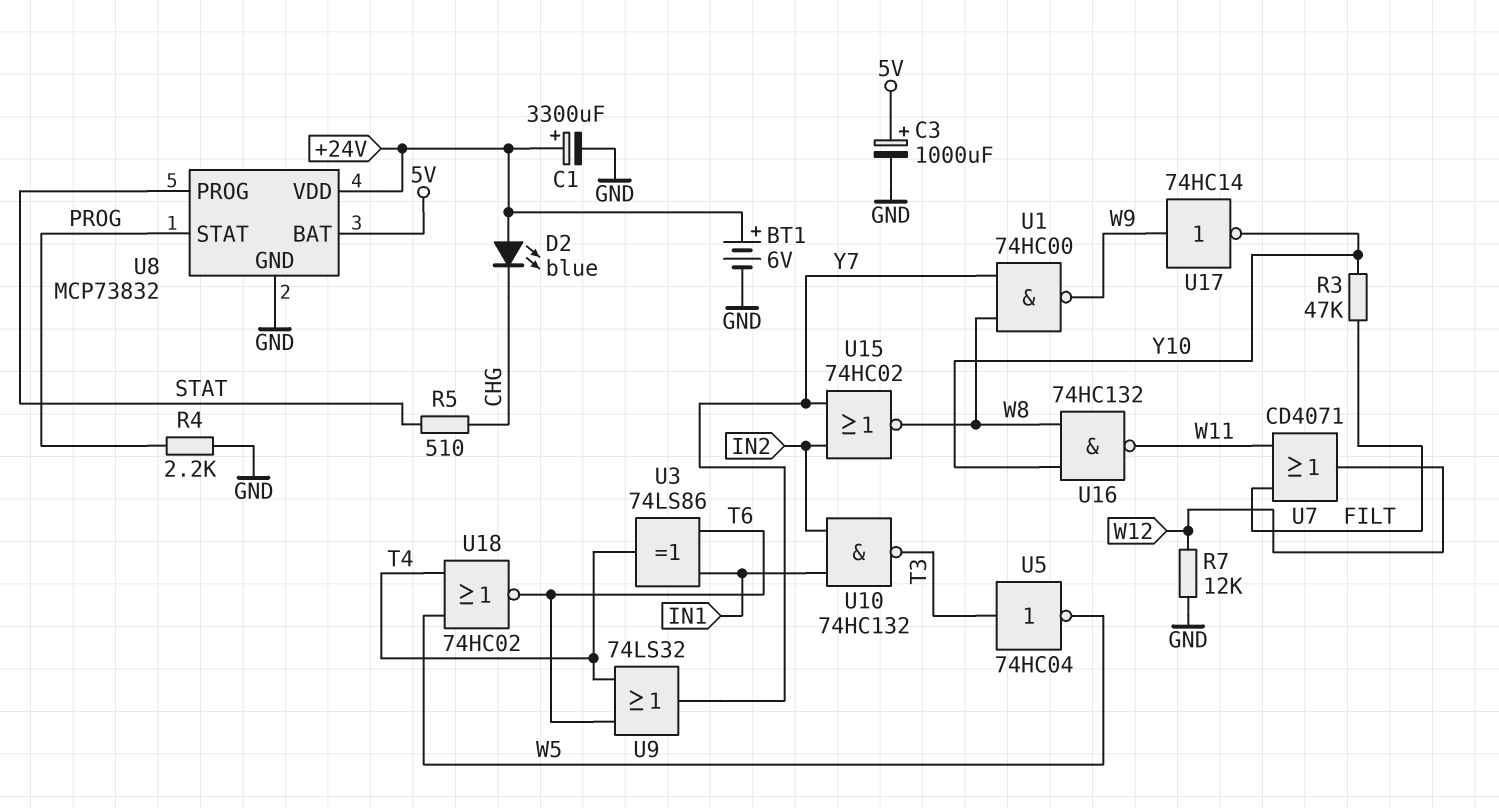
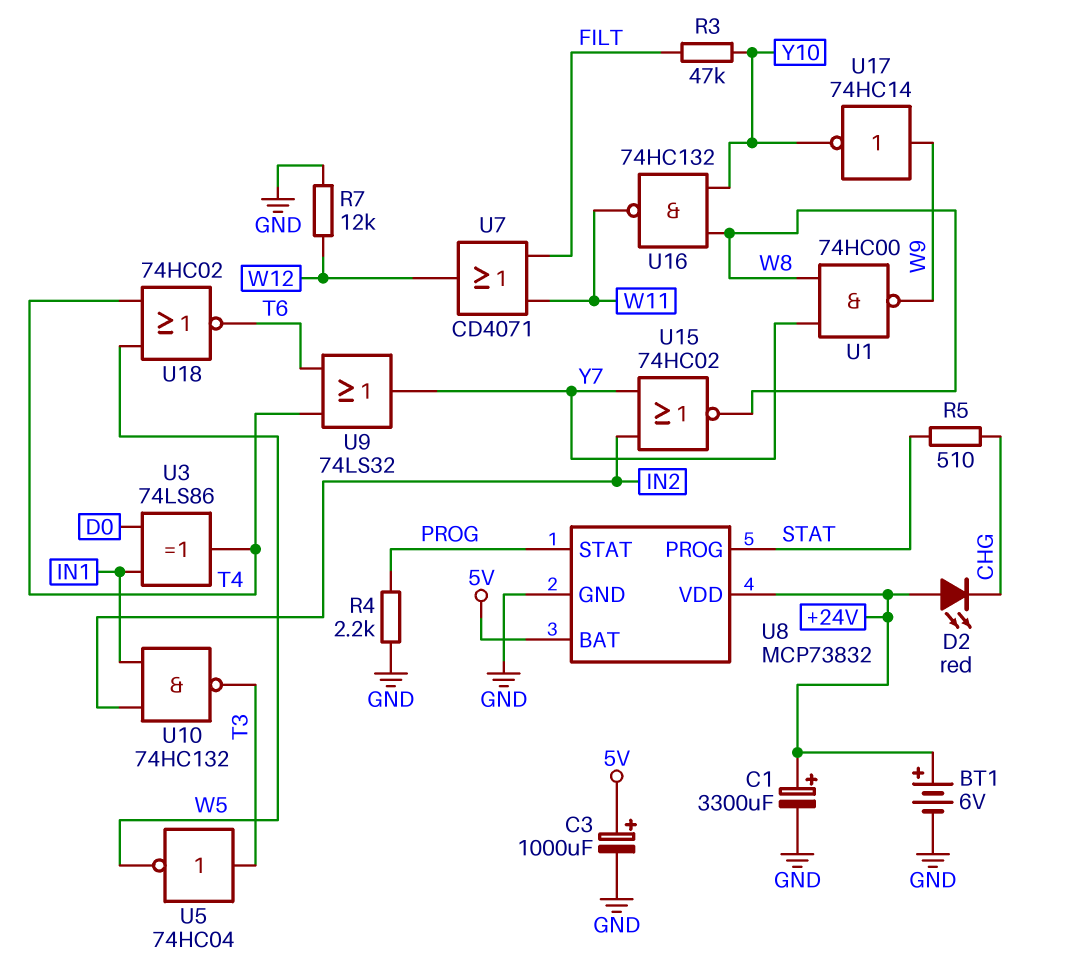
D2: LED blue (A +24V, K CHG) -> LED red (A +24V, K CHG)
U3: XOR 74LS86 (in IN1, in T6, out T4) -> XOR 74LS86 (in D0, in IN1, out T4)

